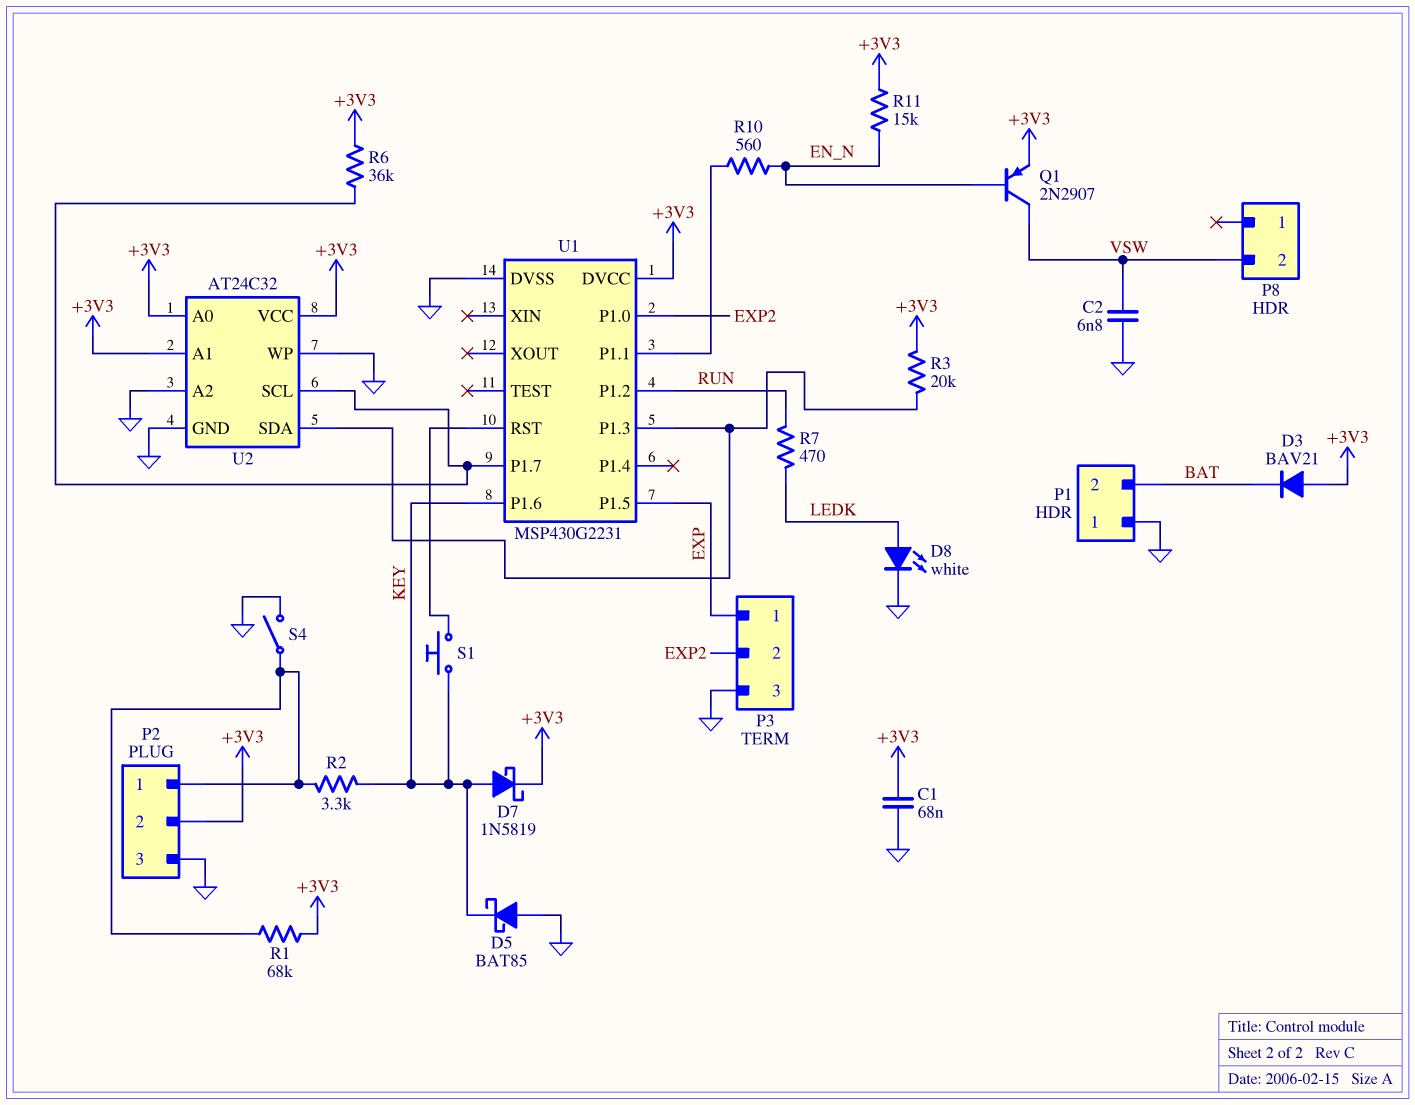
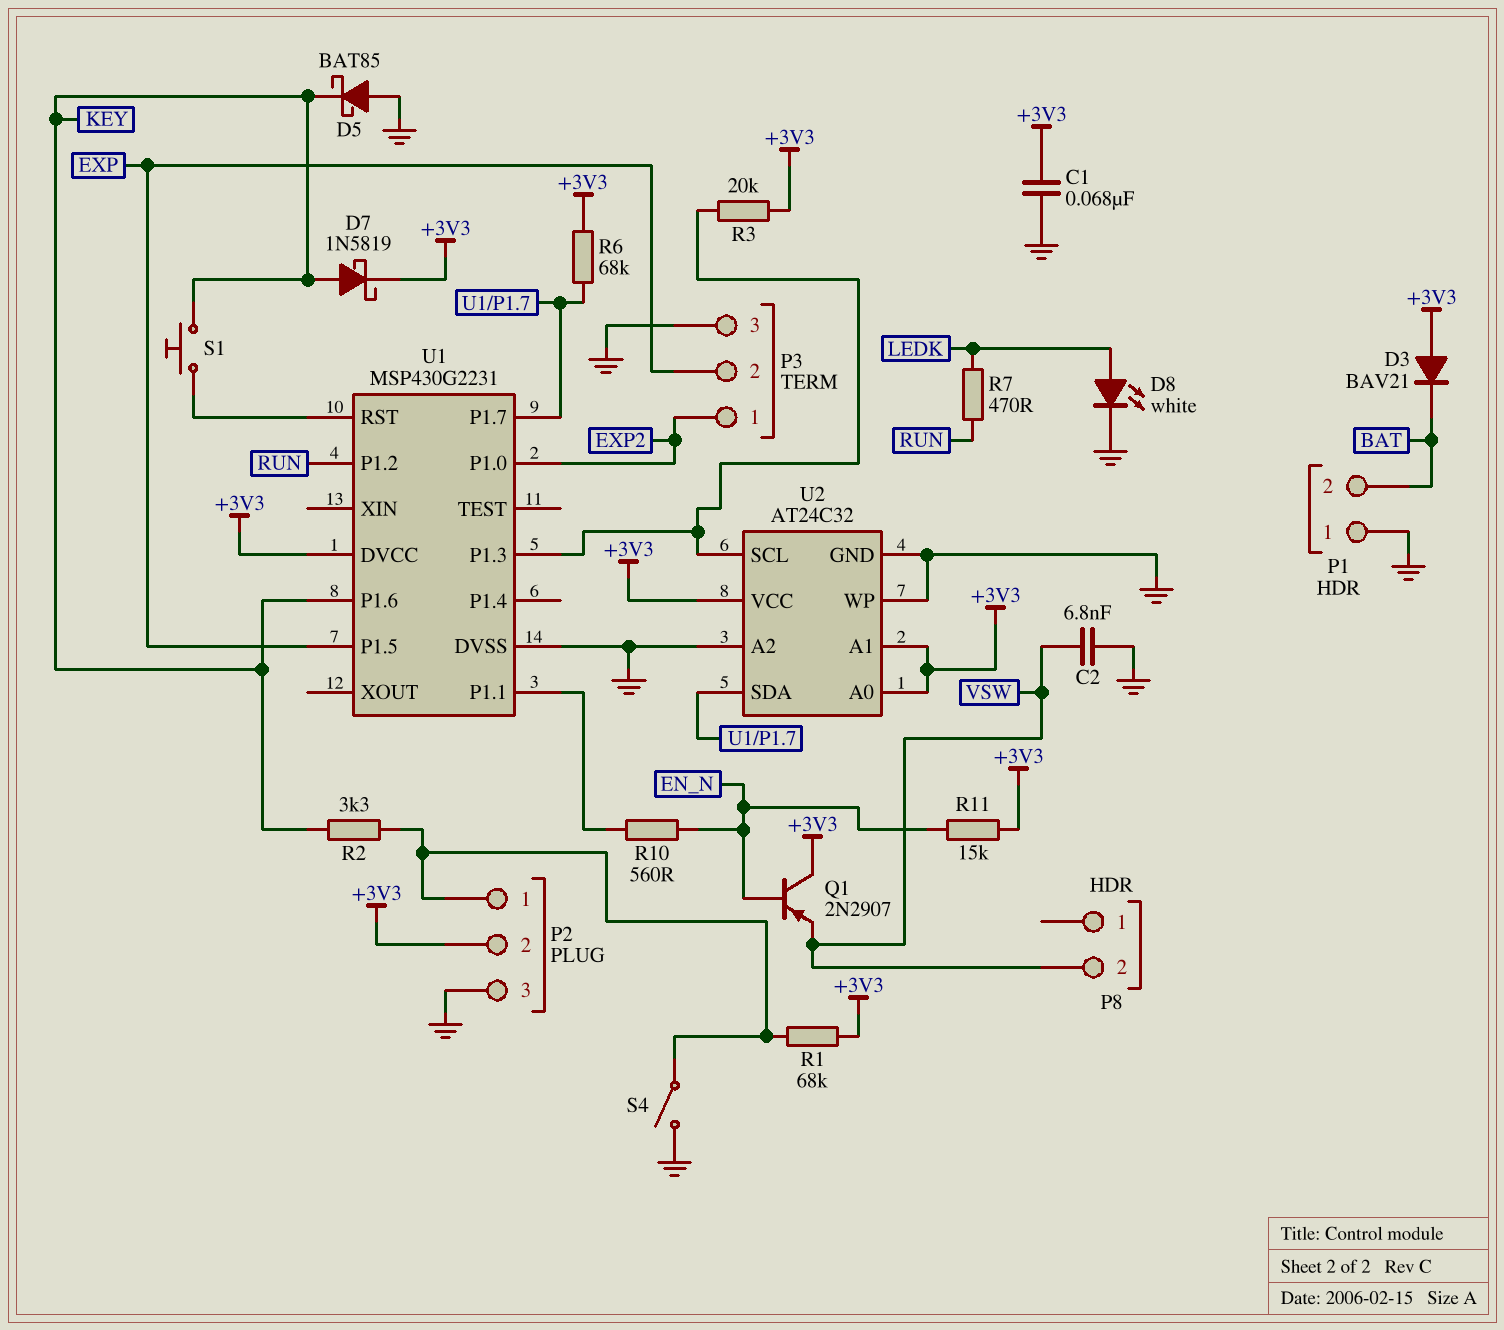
P3 pin 1: EXP -> EXP2
P3 pin 2: EXP2 -> EXP
Q1: PNP 2N2907 (B EN_N, C VSW, E +3V3) -> PNP 2N2907 (B EN_N, C +3V3, E VSW)
R6: 36k (+3V3, U1/P1.7) -> 68k (+3V3, U1/P1.7)
U2 pin SCL: U1/P1.7 -> U1/P1.3
U2 pin SDA: U1/P1.3 -> U1/P1.7

